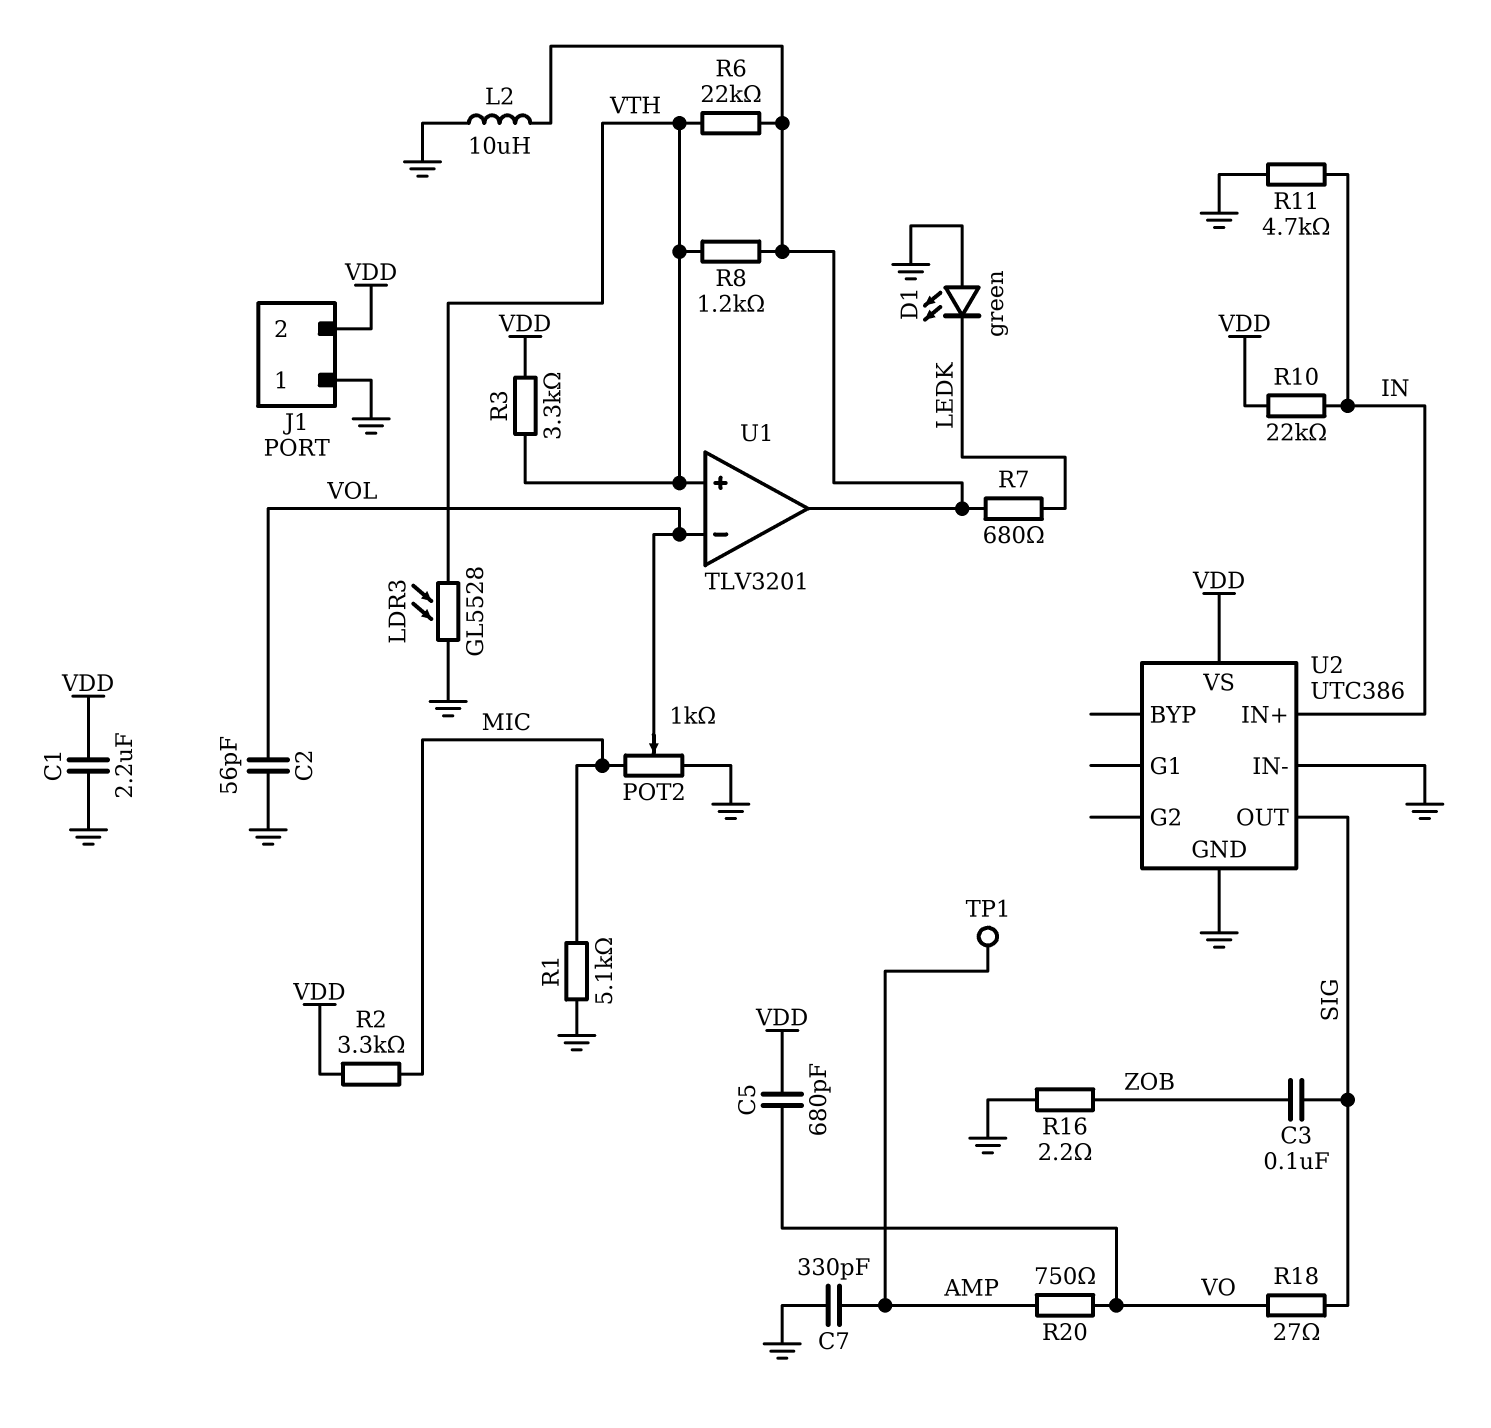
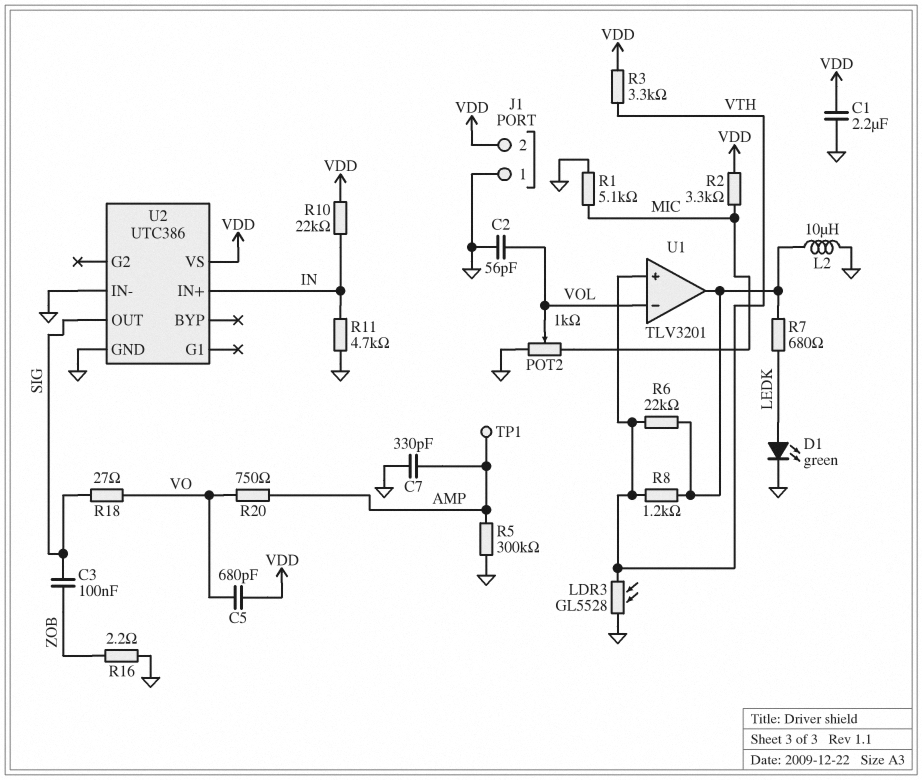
D1: LED green (A GND, K LEDK) -> LED green (A LEDK, K GND)
R5: none -> 300k (AMP, GND)

